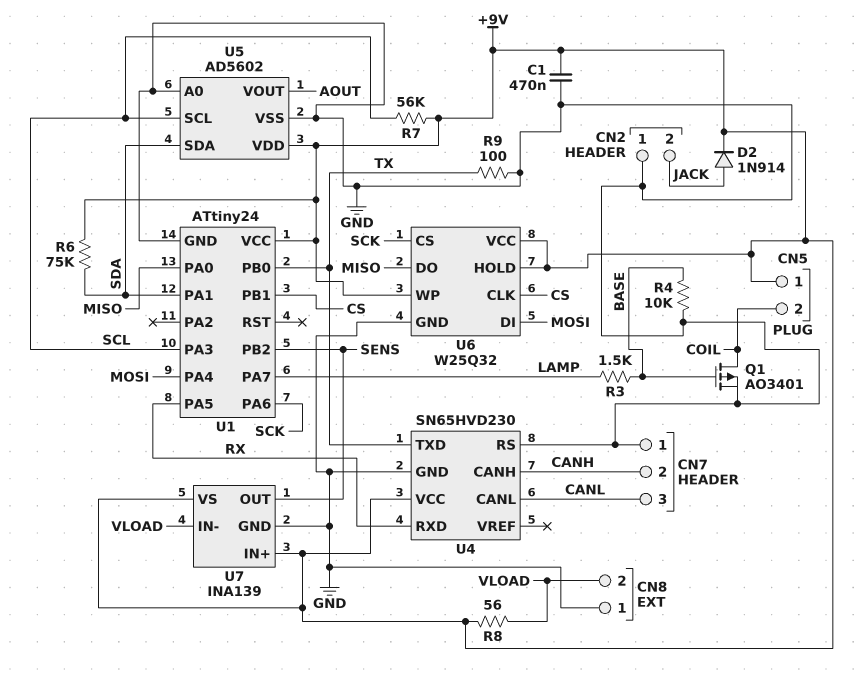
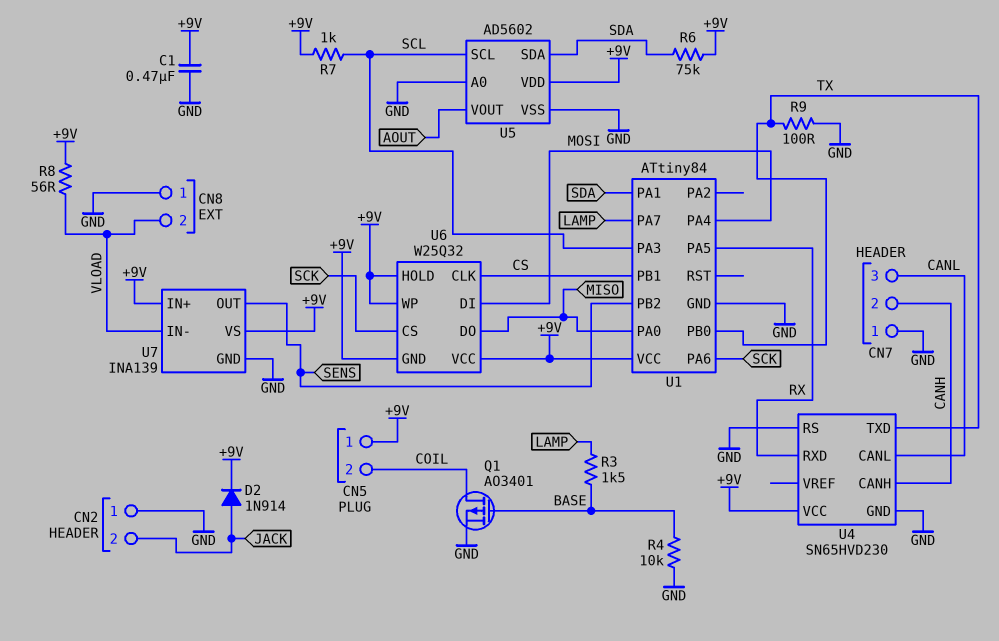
R7: 56k (+9V, SCL) -> 1k (+9V, SCL)
U1: ATtiny24 -> ATtiny84
U6 pin GND: GND -> +9V

